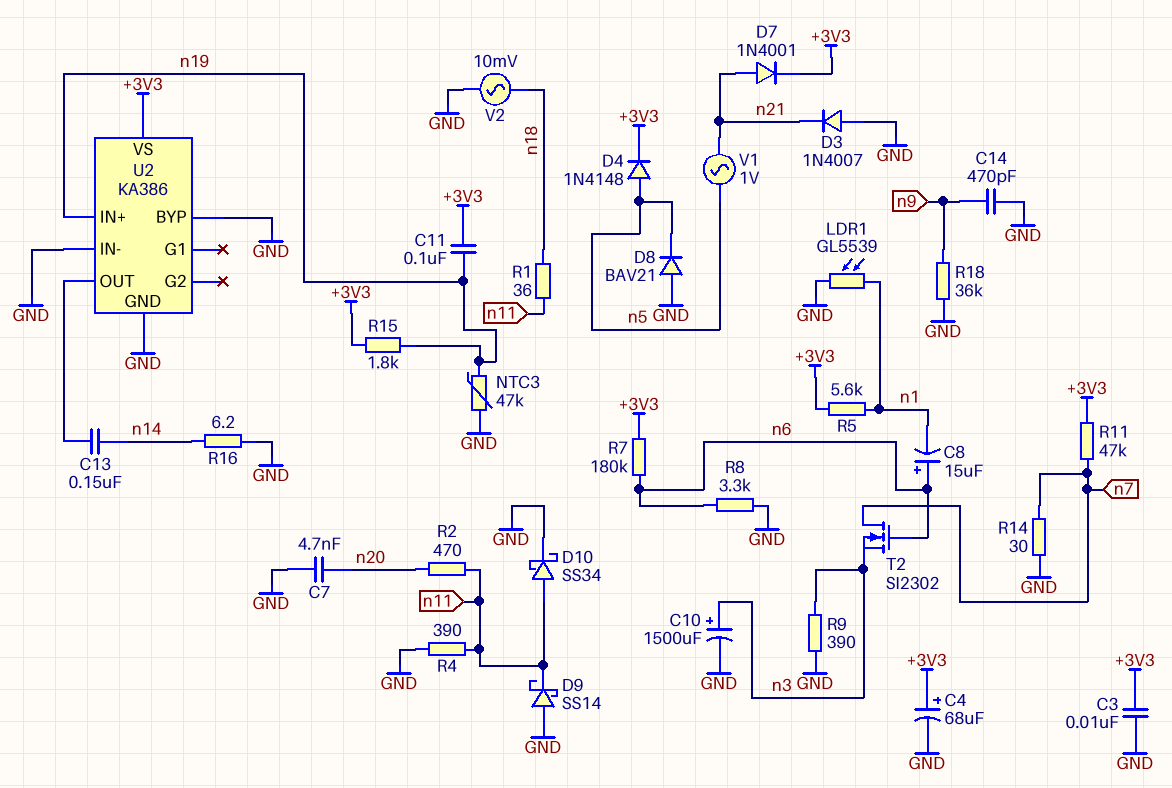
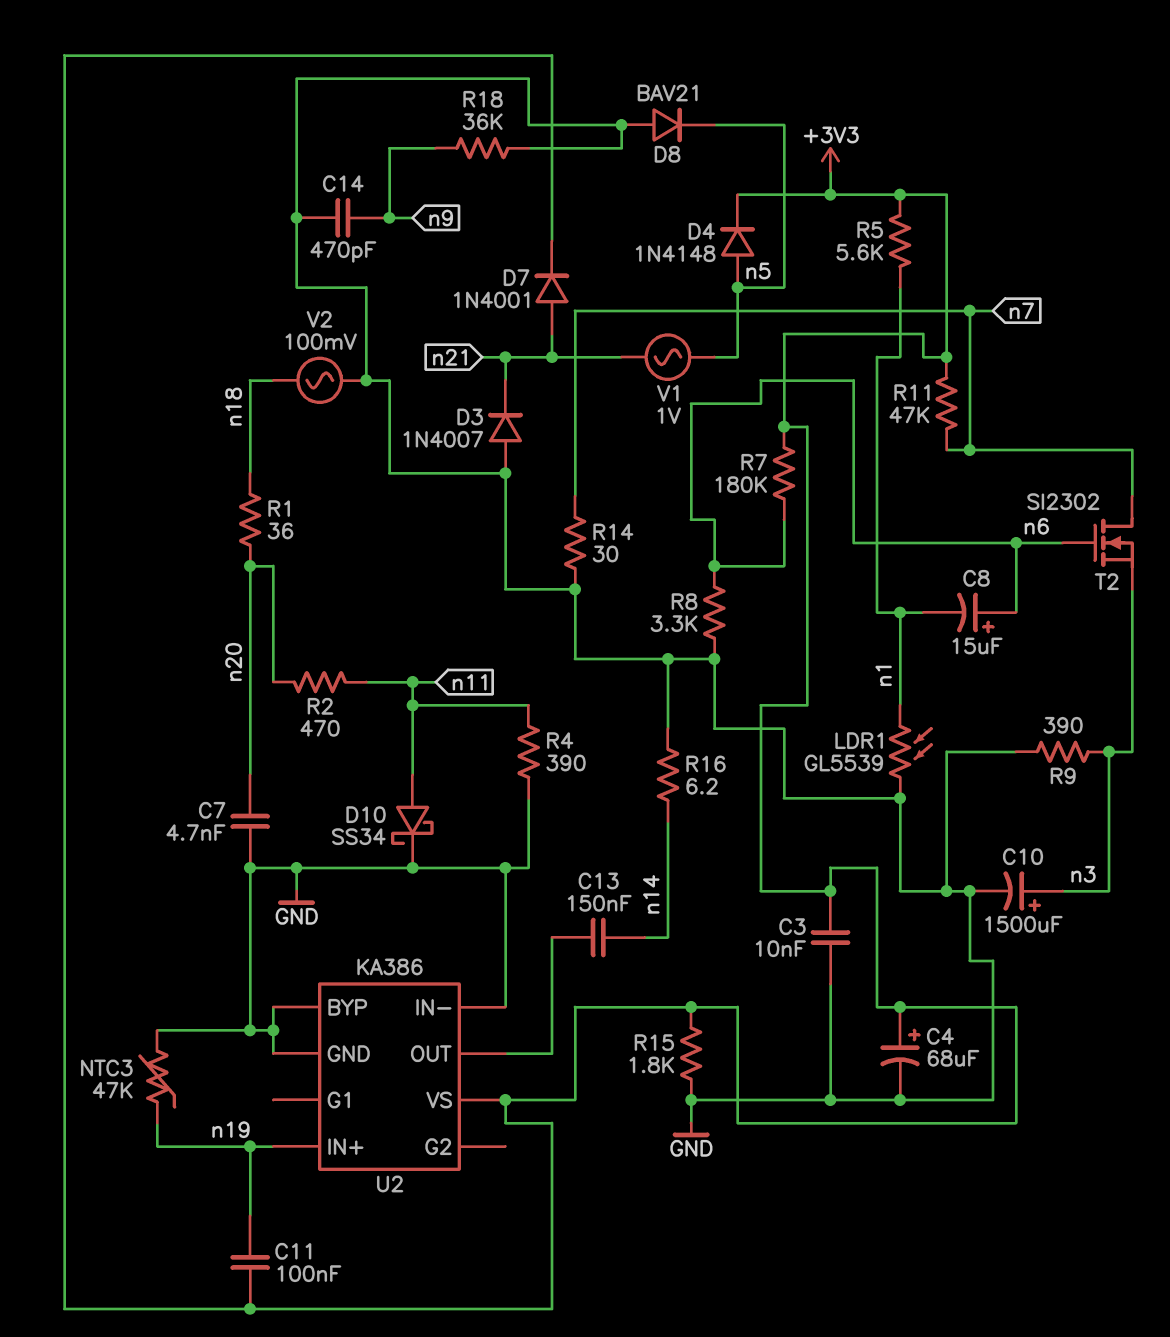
D9: schottky SS14 (A GND, K n11) -> none
R1: 36 (n11, n18) -> 36 (n18, n20)
R15: 1.8k (+3V3, n19) -> 1.8k (+3V3, GND)
V2: AC 10mV (GND, n18) -> AC 100mV (GND, n18)

